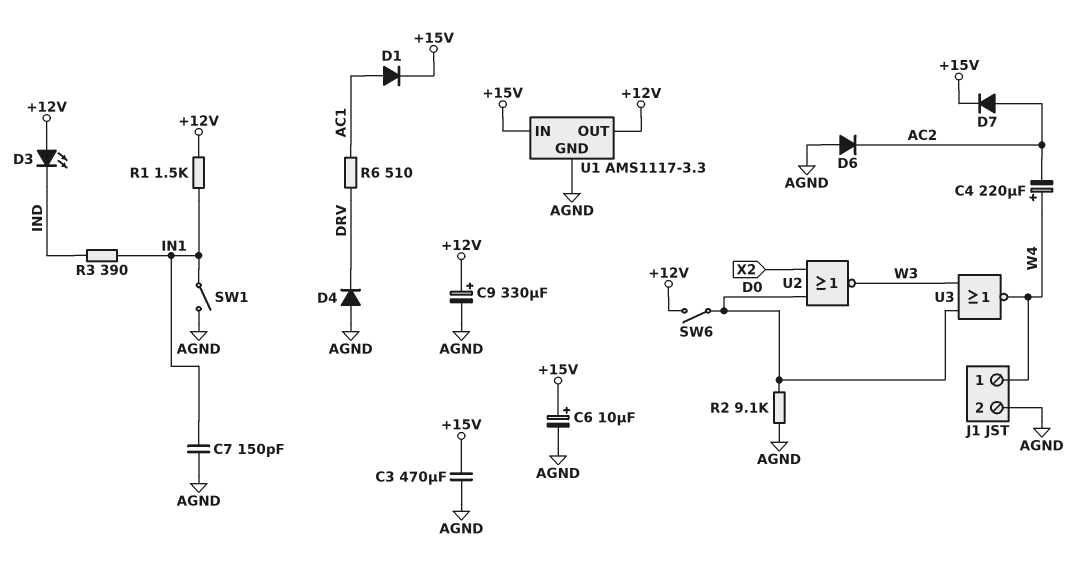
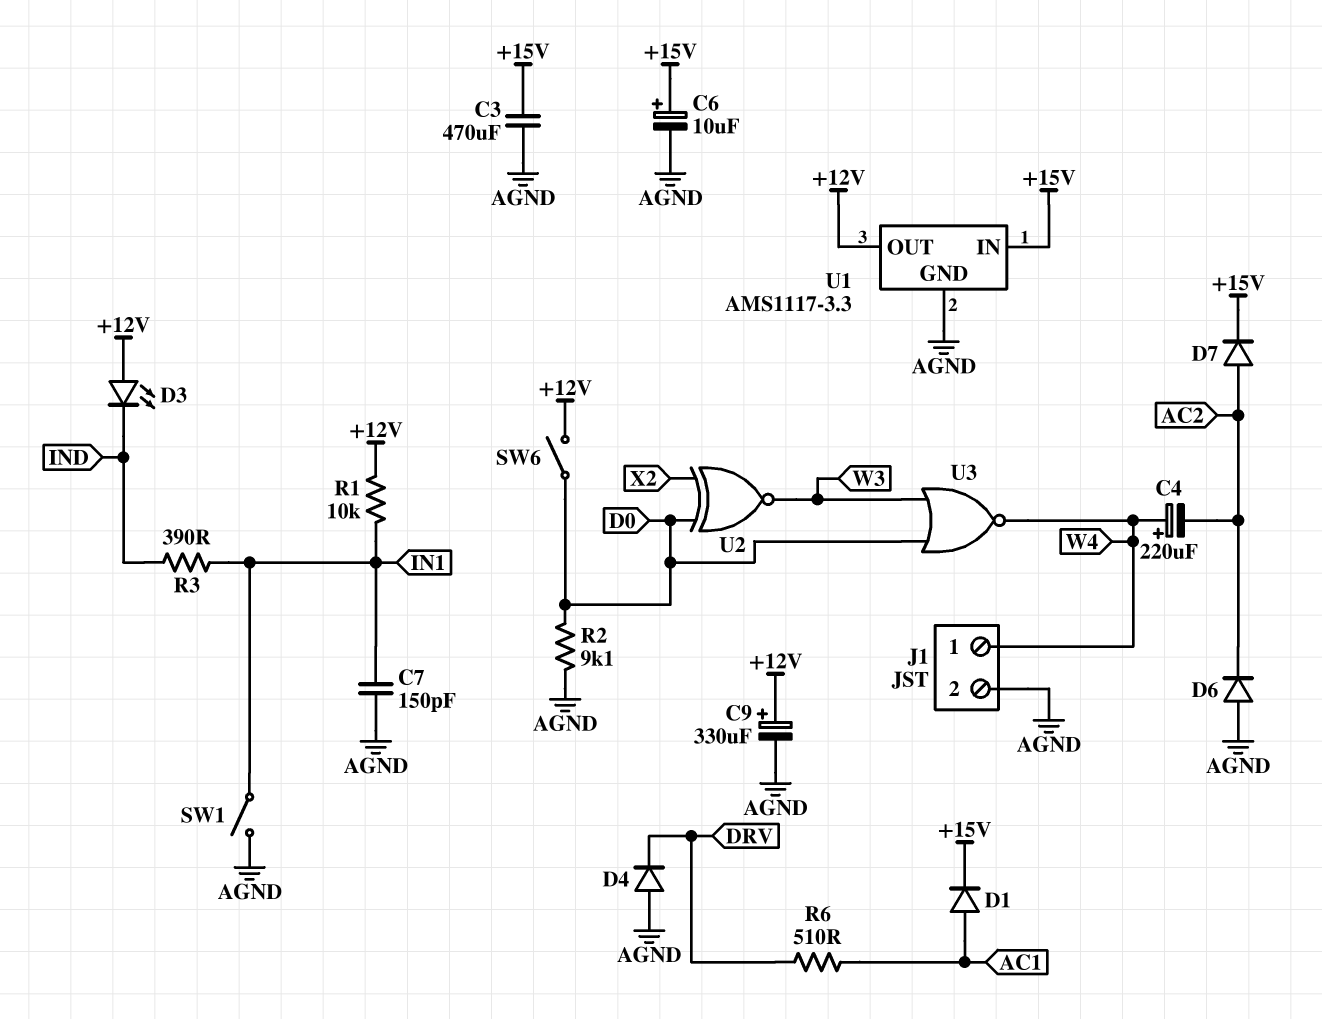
R1: 1.5k (+12V, IN1) -> 10k (+12V, IN1)
U2: NOR (in D0, in X2, out W3) -> XNOR (in D0, in X2, out W3)

